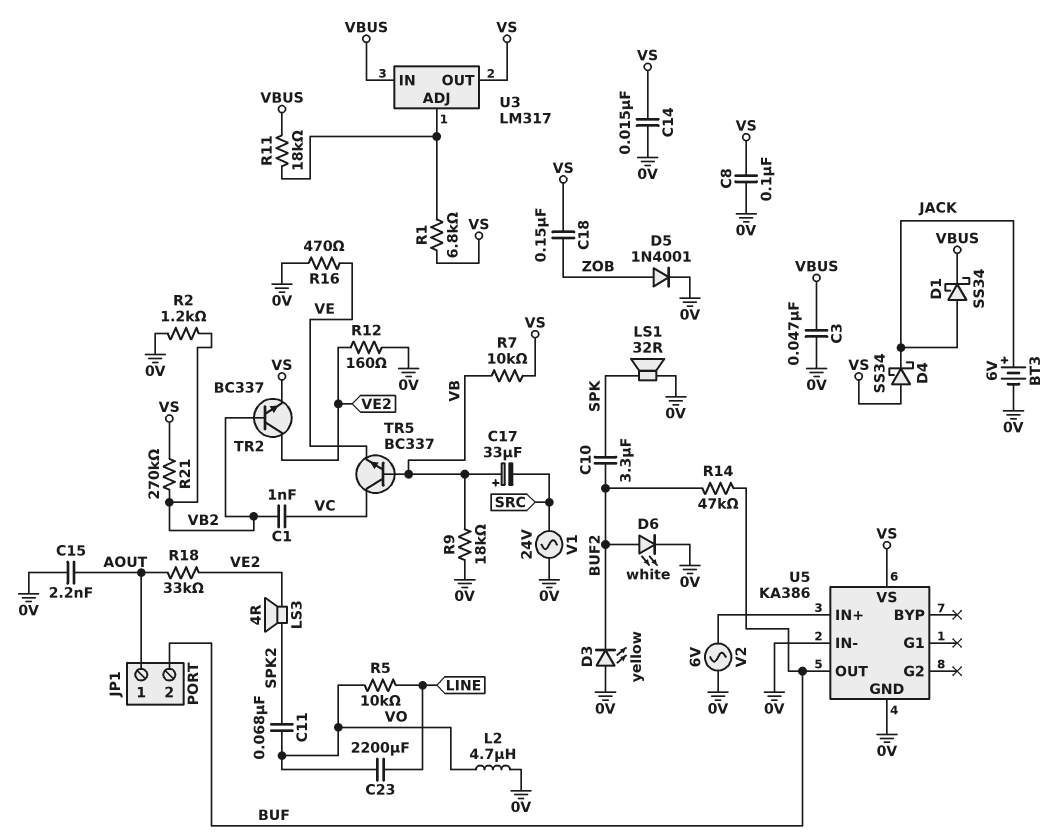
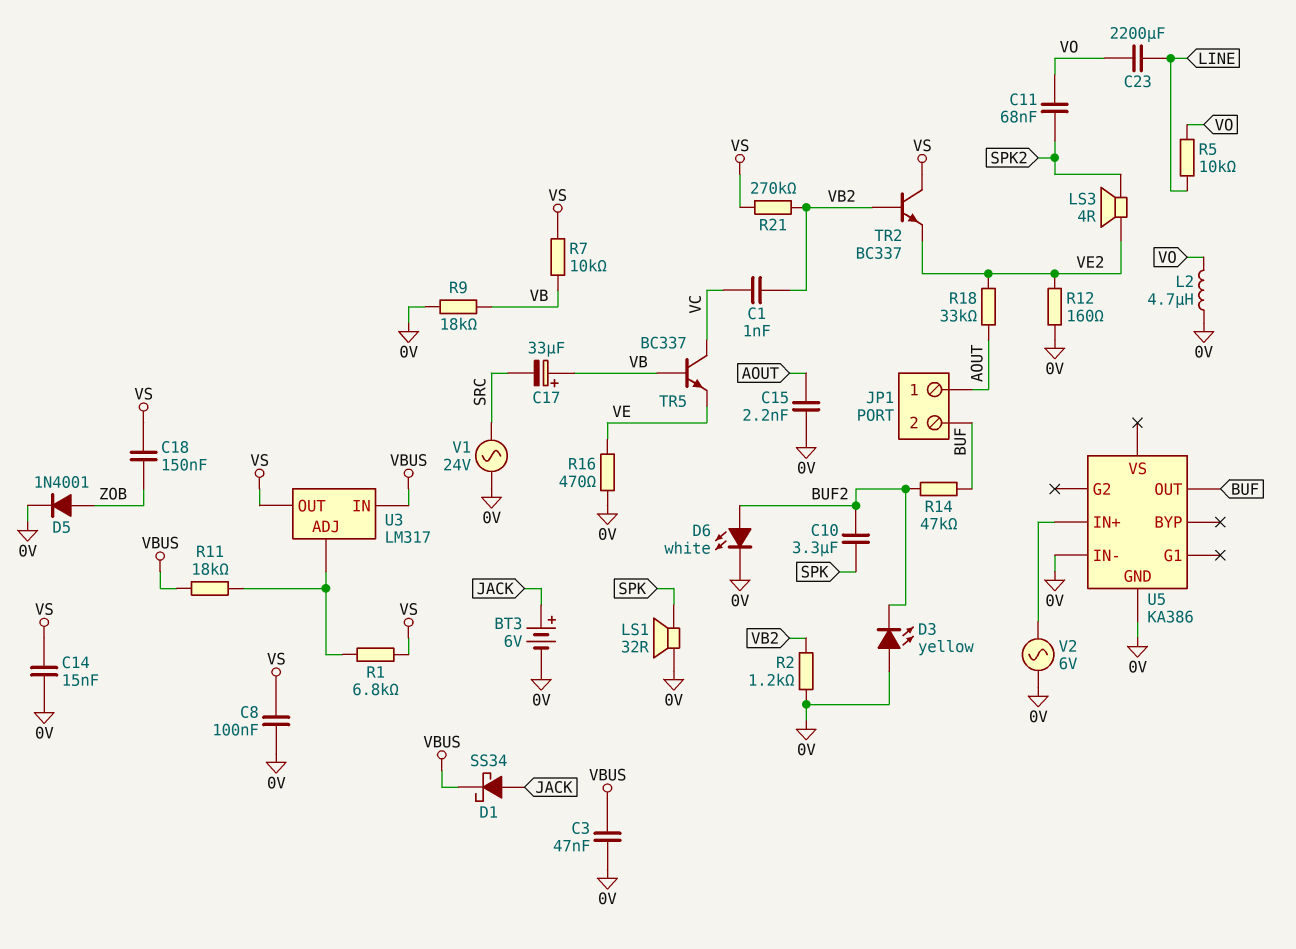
D4: schottky SS34 (A VS, K JACK) -> none
TR2: NPN BC337 (B VB2, C VE2, E VS) -> NPN BC337 (B VB2, C VS, E VE2)
U5 pin VS: VS -> none

